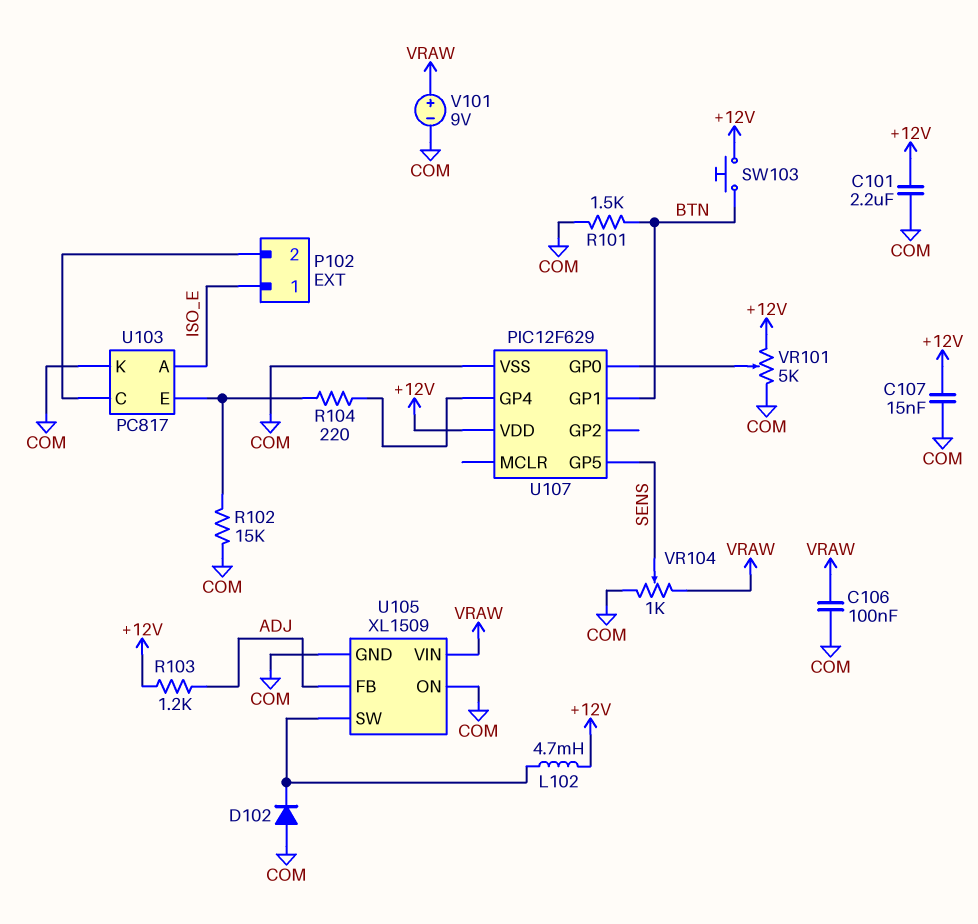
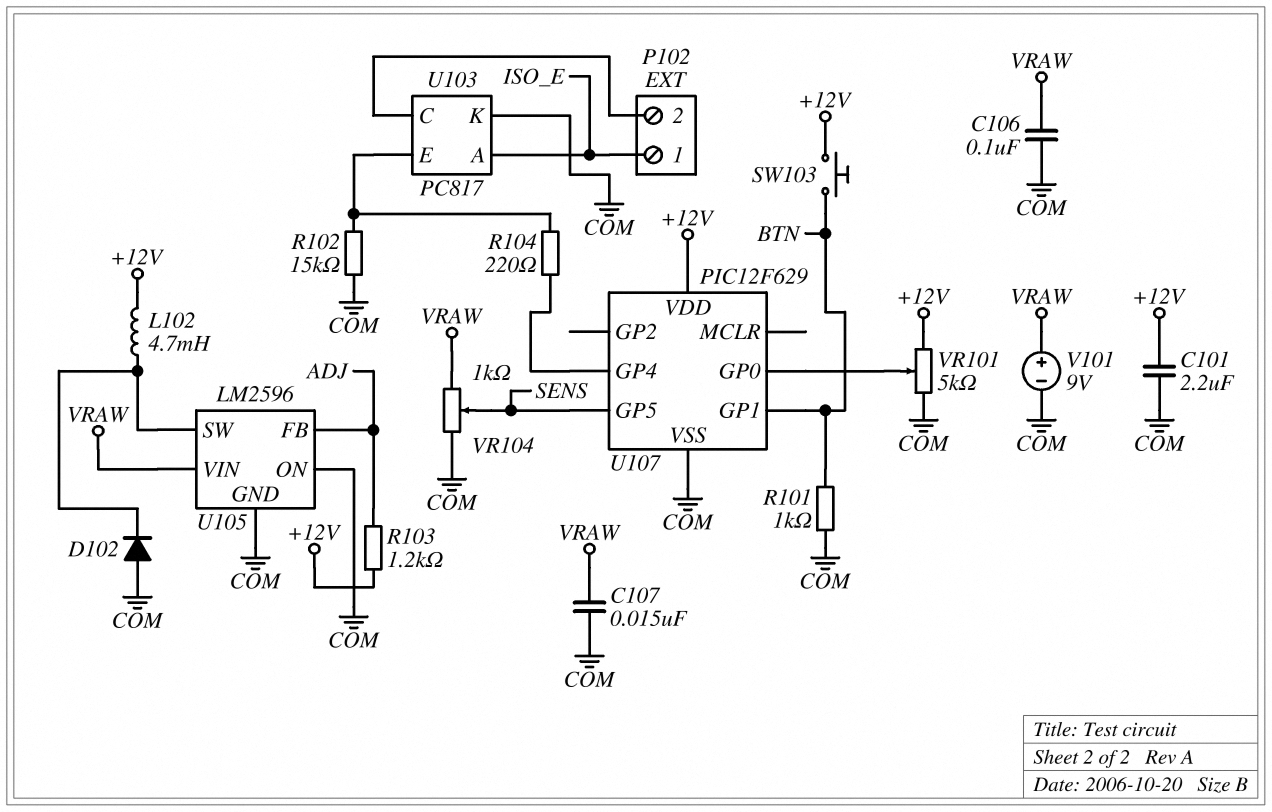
C107: 15nF (+12V, COM) -> 15nF (COM, VRAW)
R101: 1.5k (BTN, COM) -> 1k (BTN, COM)
U105: XL1509 -> LM2596

